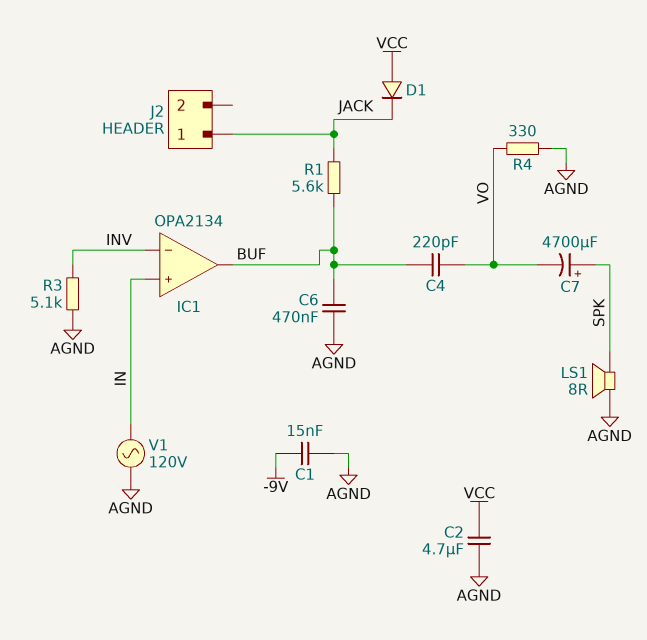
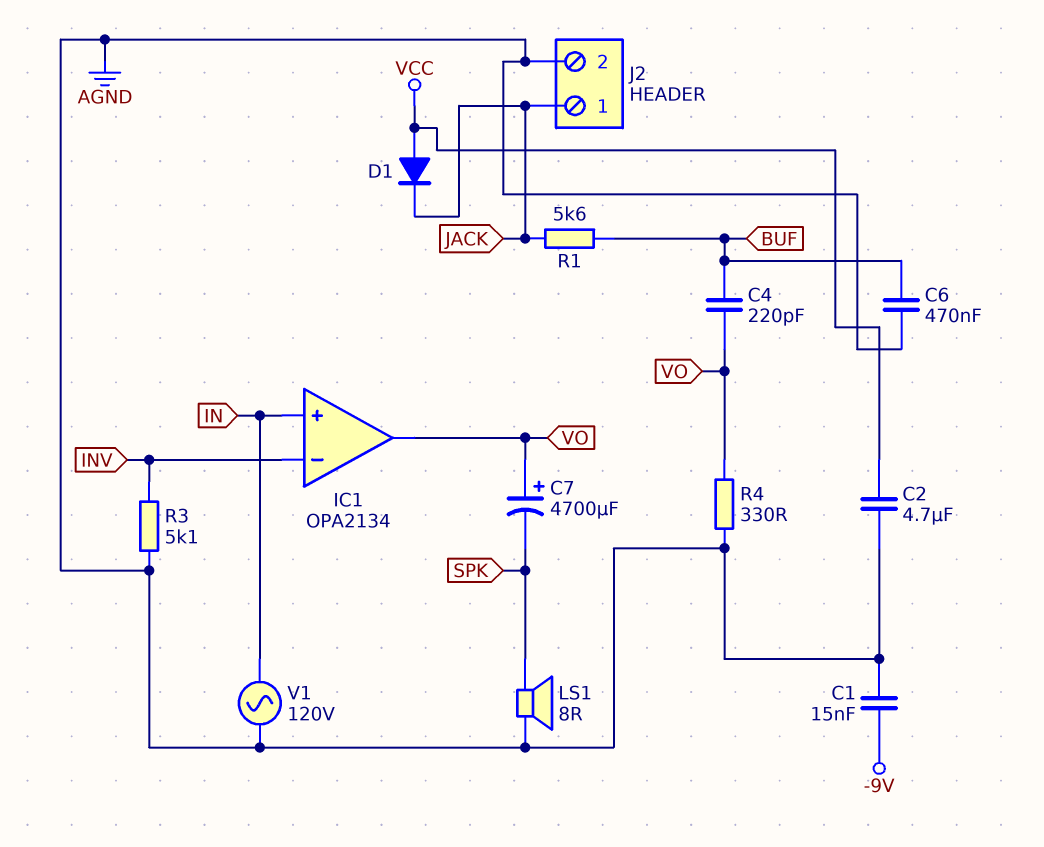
C7: 4700uF (plus SPK, minus VO) -> 4700uF (plus VO, minus SPK)
IC1 pin out: BUF -> VO
J2 pin 2: none -> AGND

